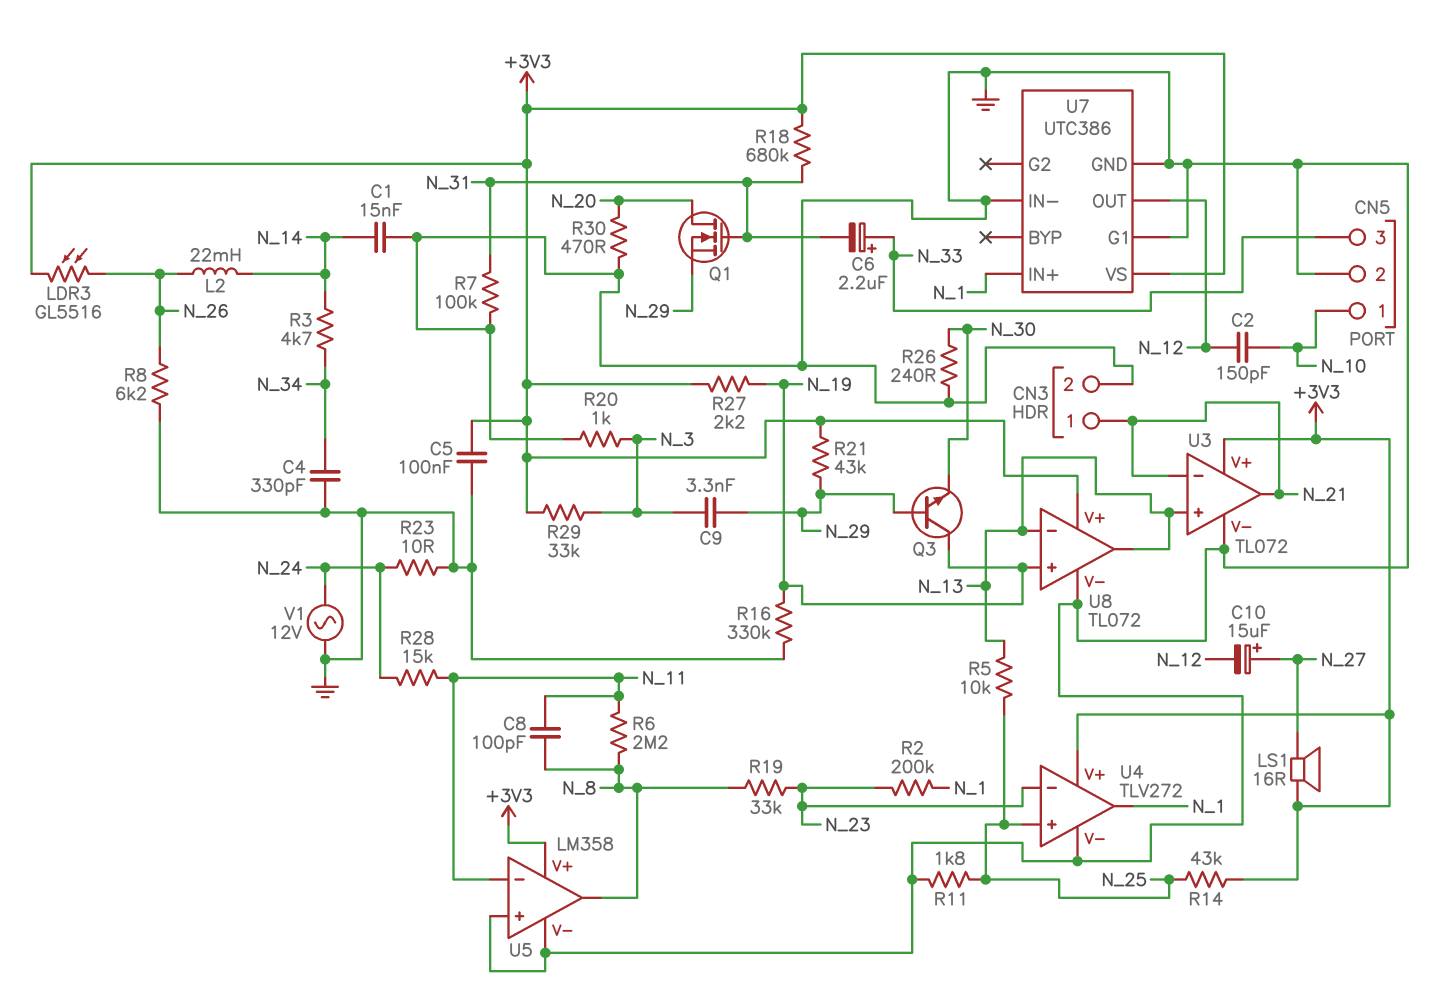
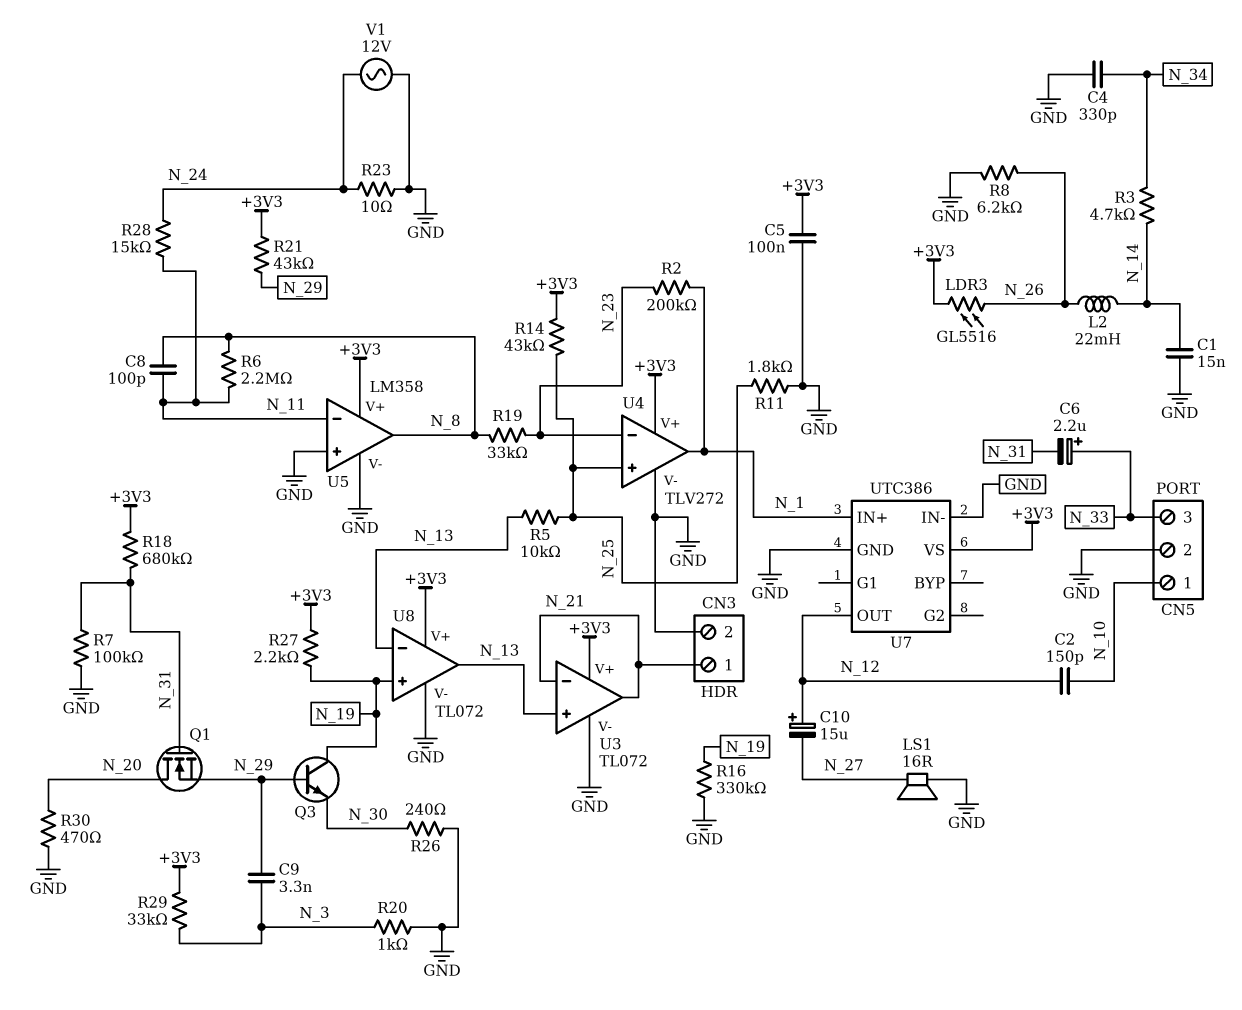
C10: 15uF (plus N_27, minus N_12) -> 15uF (plus N_12, minus N_27)
LS1: speaker 16R (+3V3, N_27) -> speaker 16R (GND, N_27)
U7 pin G1: GND -> none

